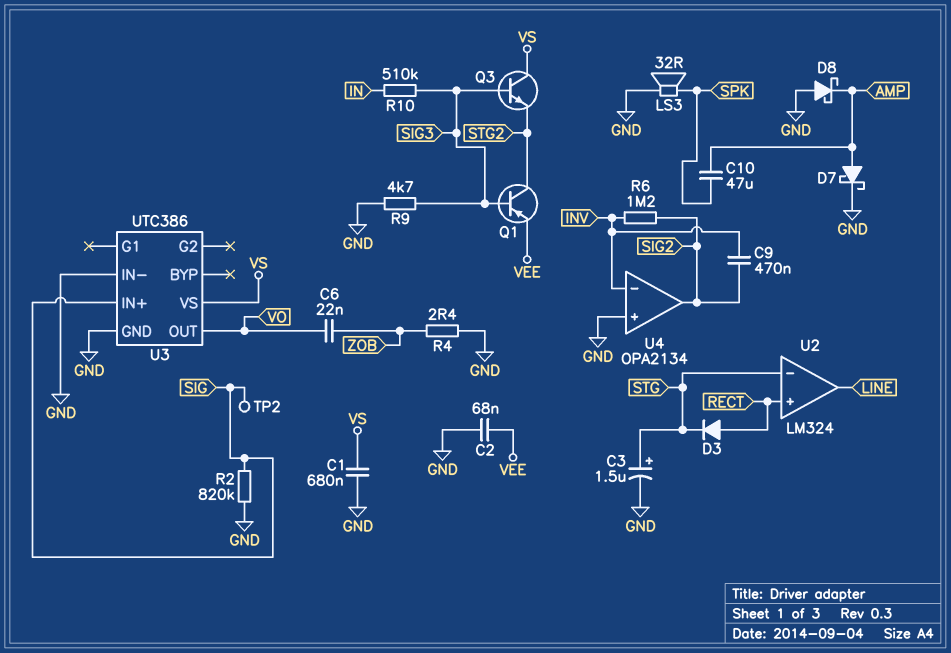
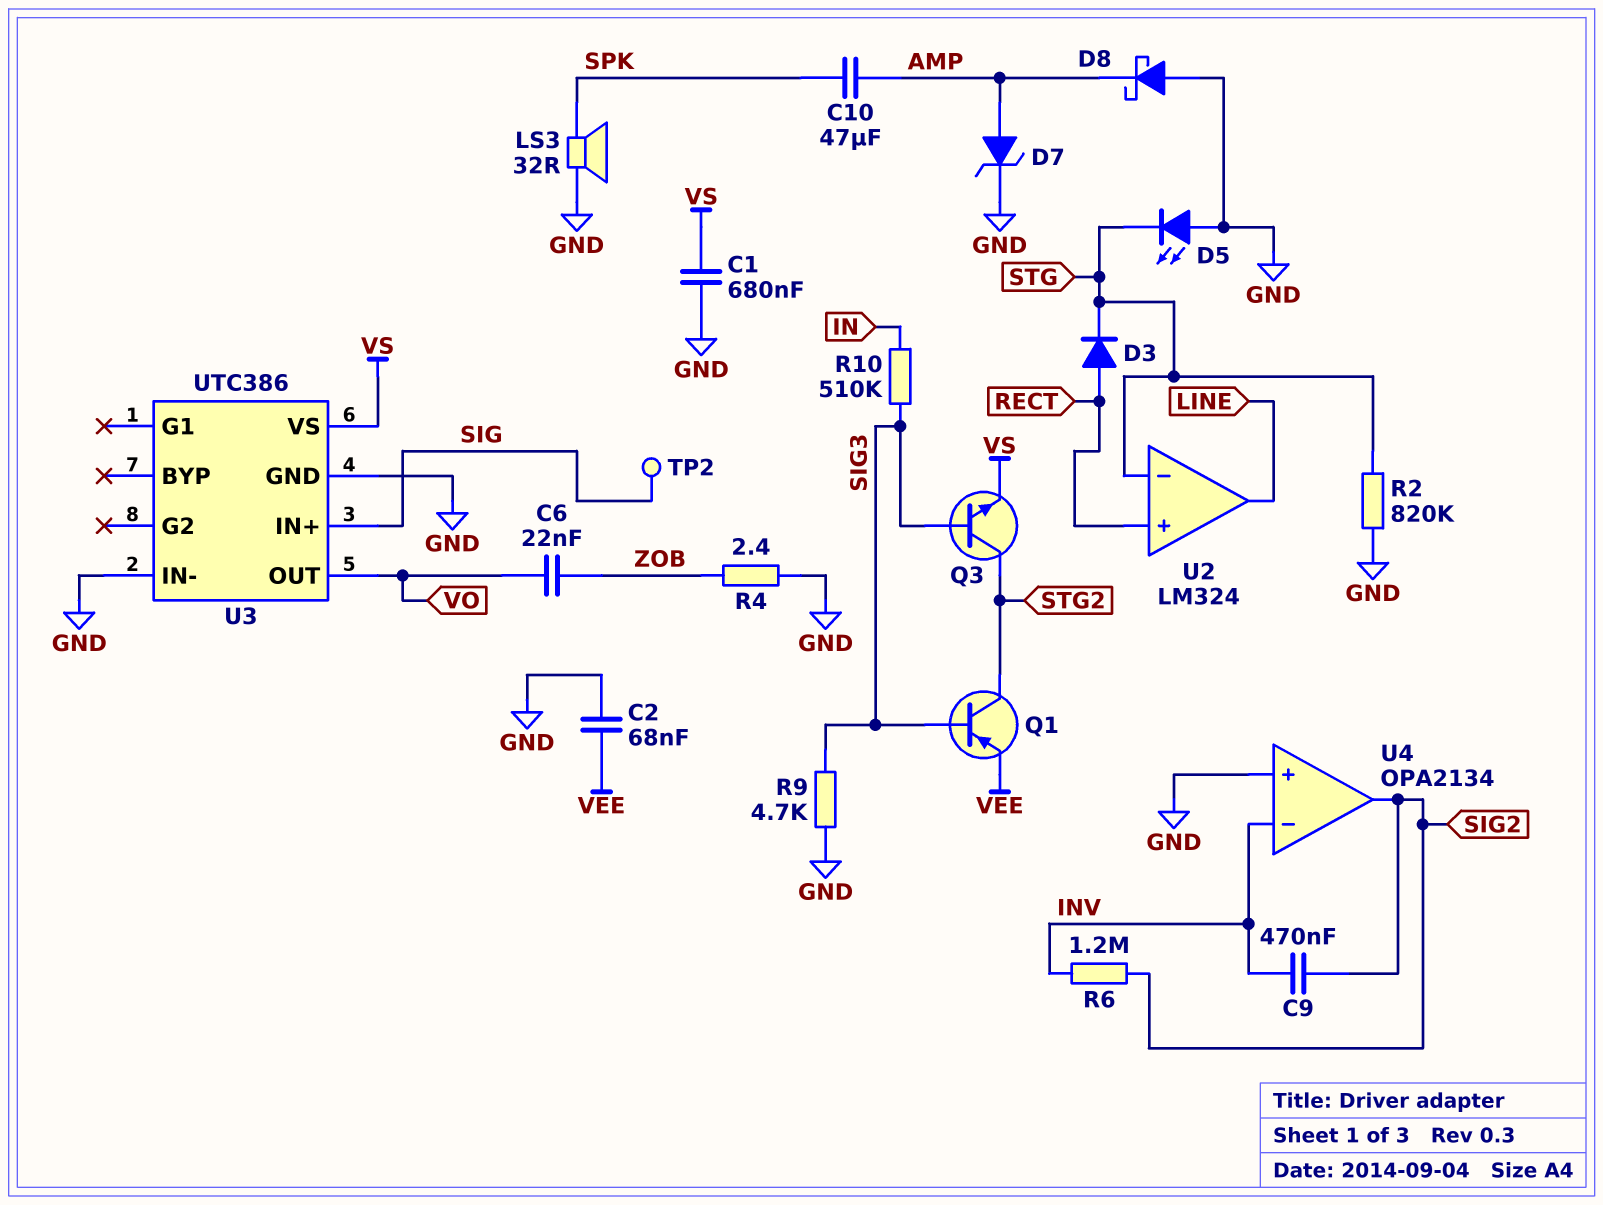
C3: 1.5uF (plus STG, minus GND) -> none
D5: none -> LED (A GND, K STG)
D7: schottky (A AMP, K GND) -> zener (A AMP, K GND)
Q3: NPN (B SIG3, C VS, E STG2) -> NPN (B SIG3, C STG2, E VS)
R2: 820k (GND, SIG) -> 820k (GND, STG)

